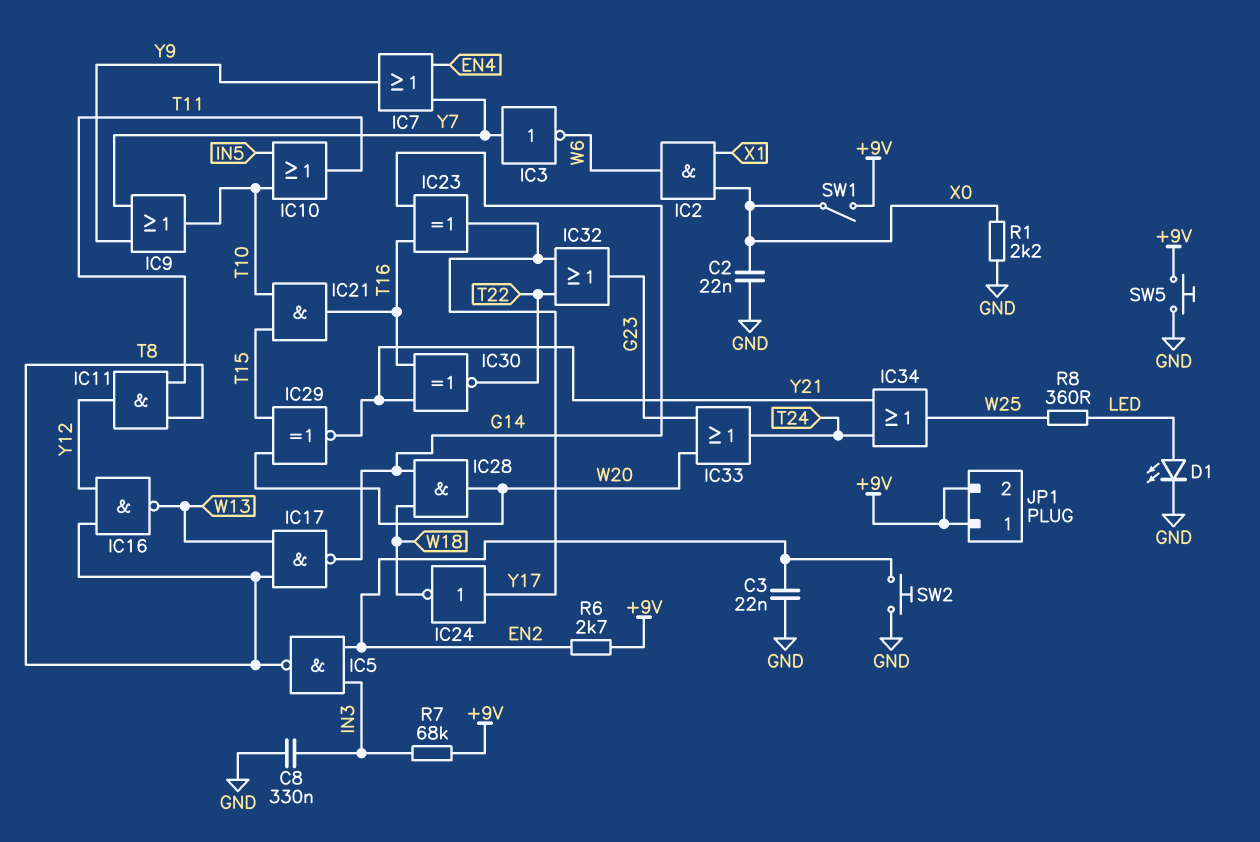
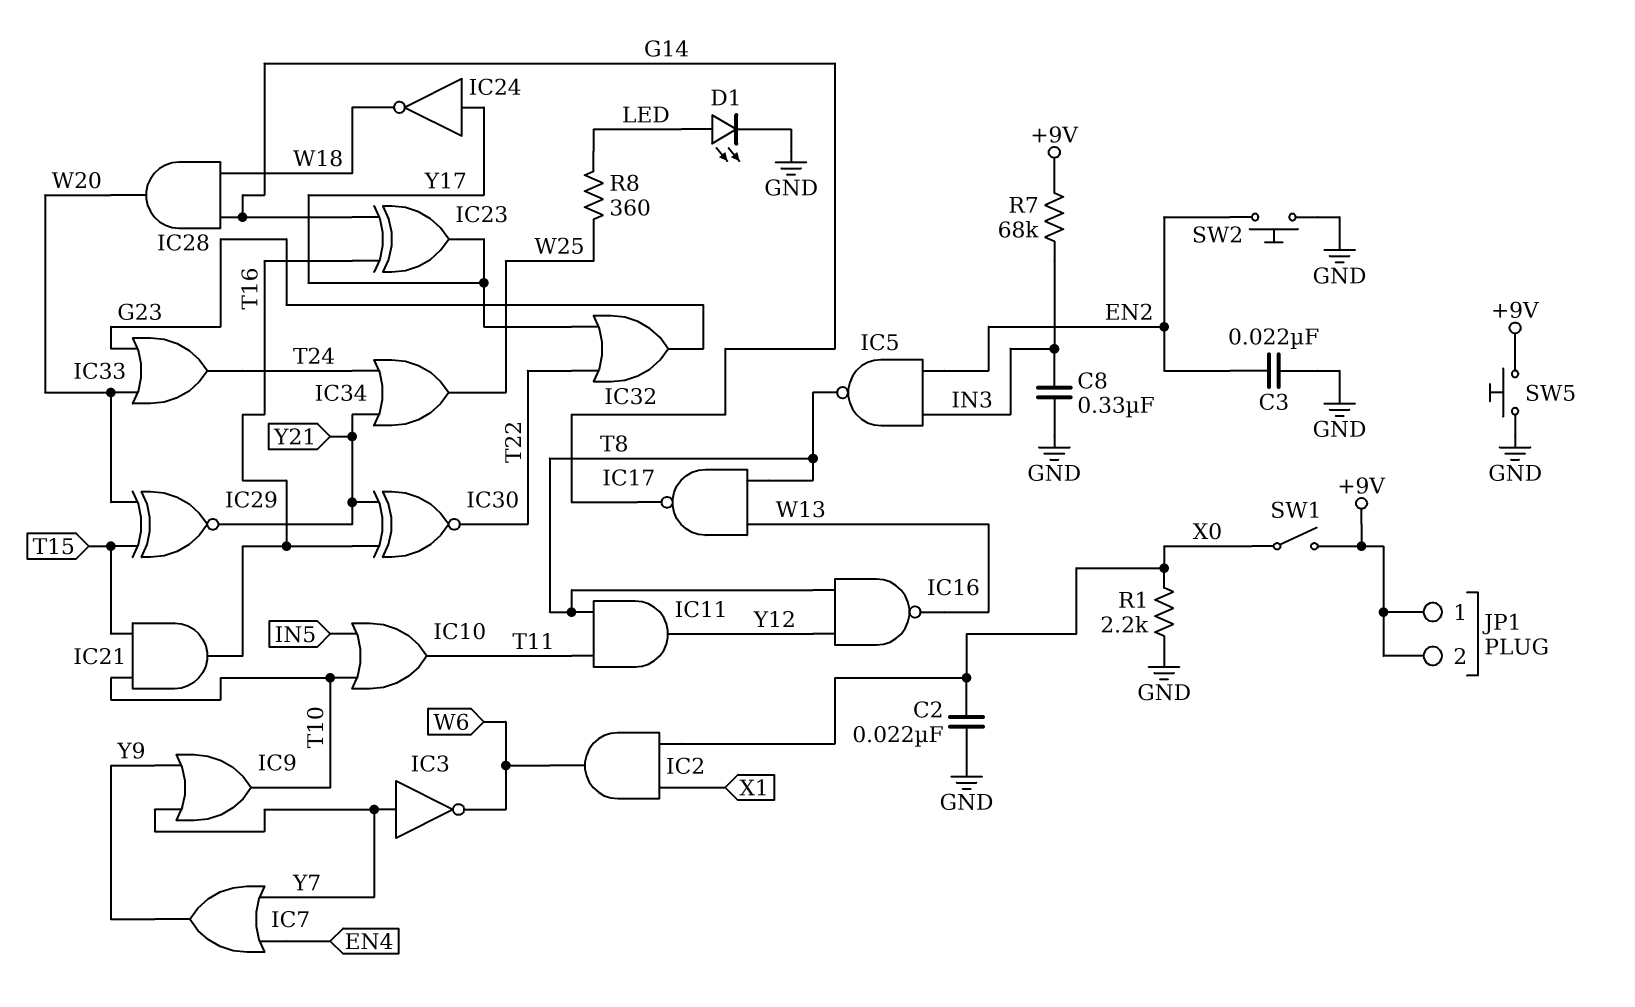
R6: 2.7k (+9V, EN2) -> none

